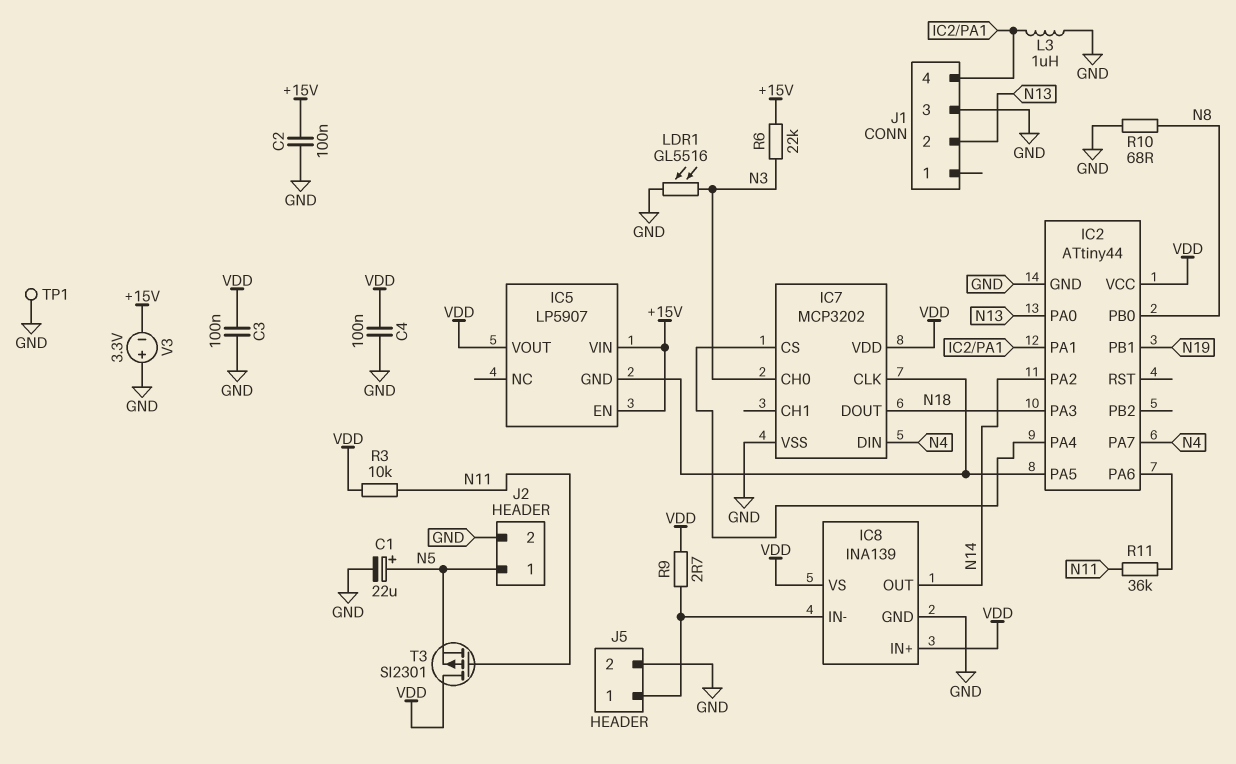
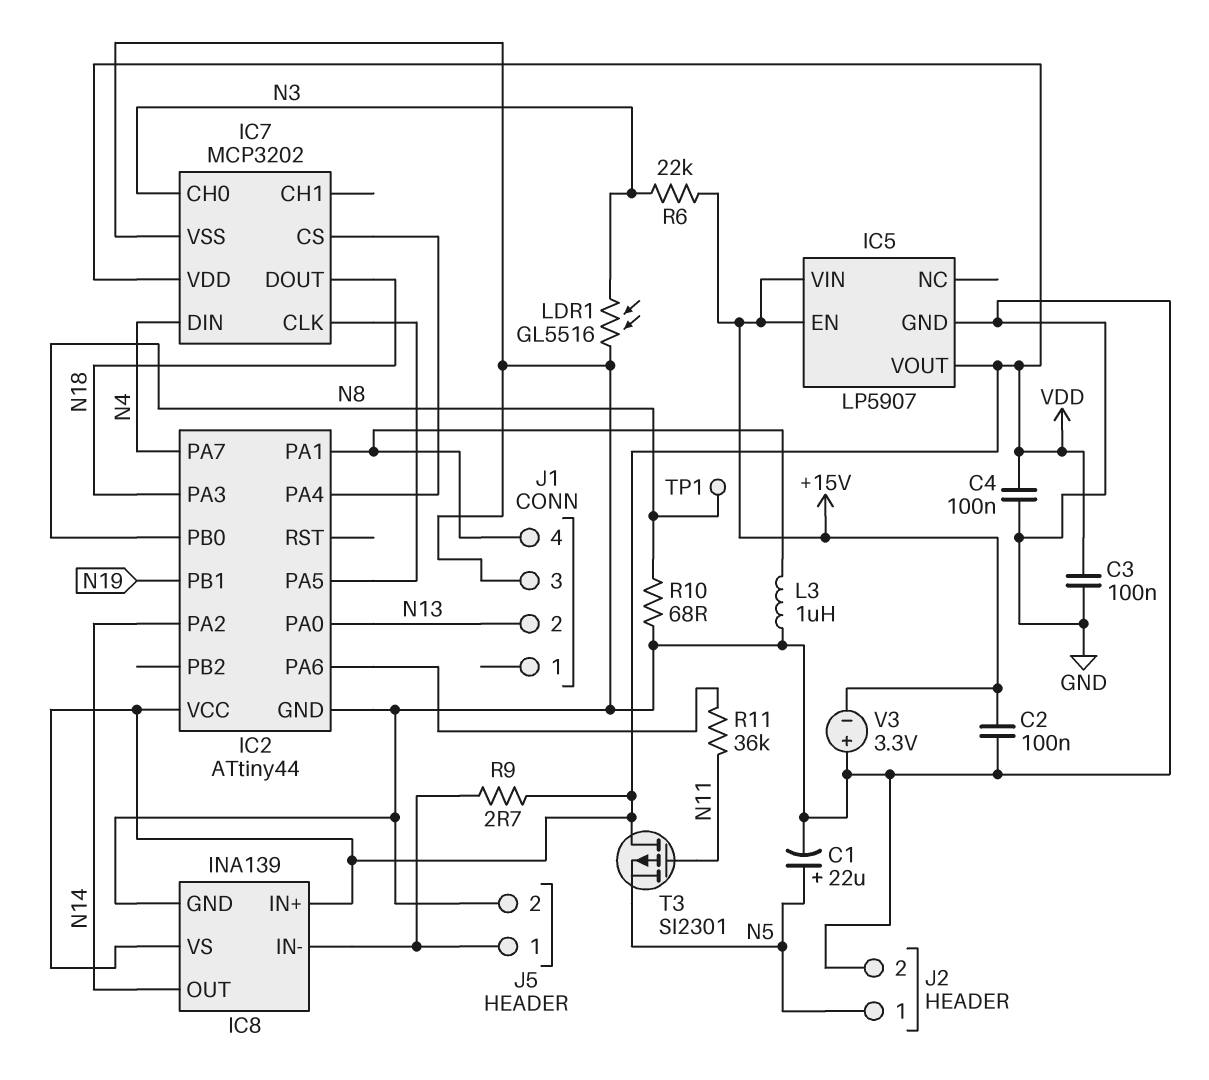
IC5 pin GND: IC2/PA5 -> GND
R3: 10k (N11, VDD) -> none
TP1: test point (GND) -> test point (N8)

